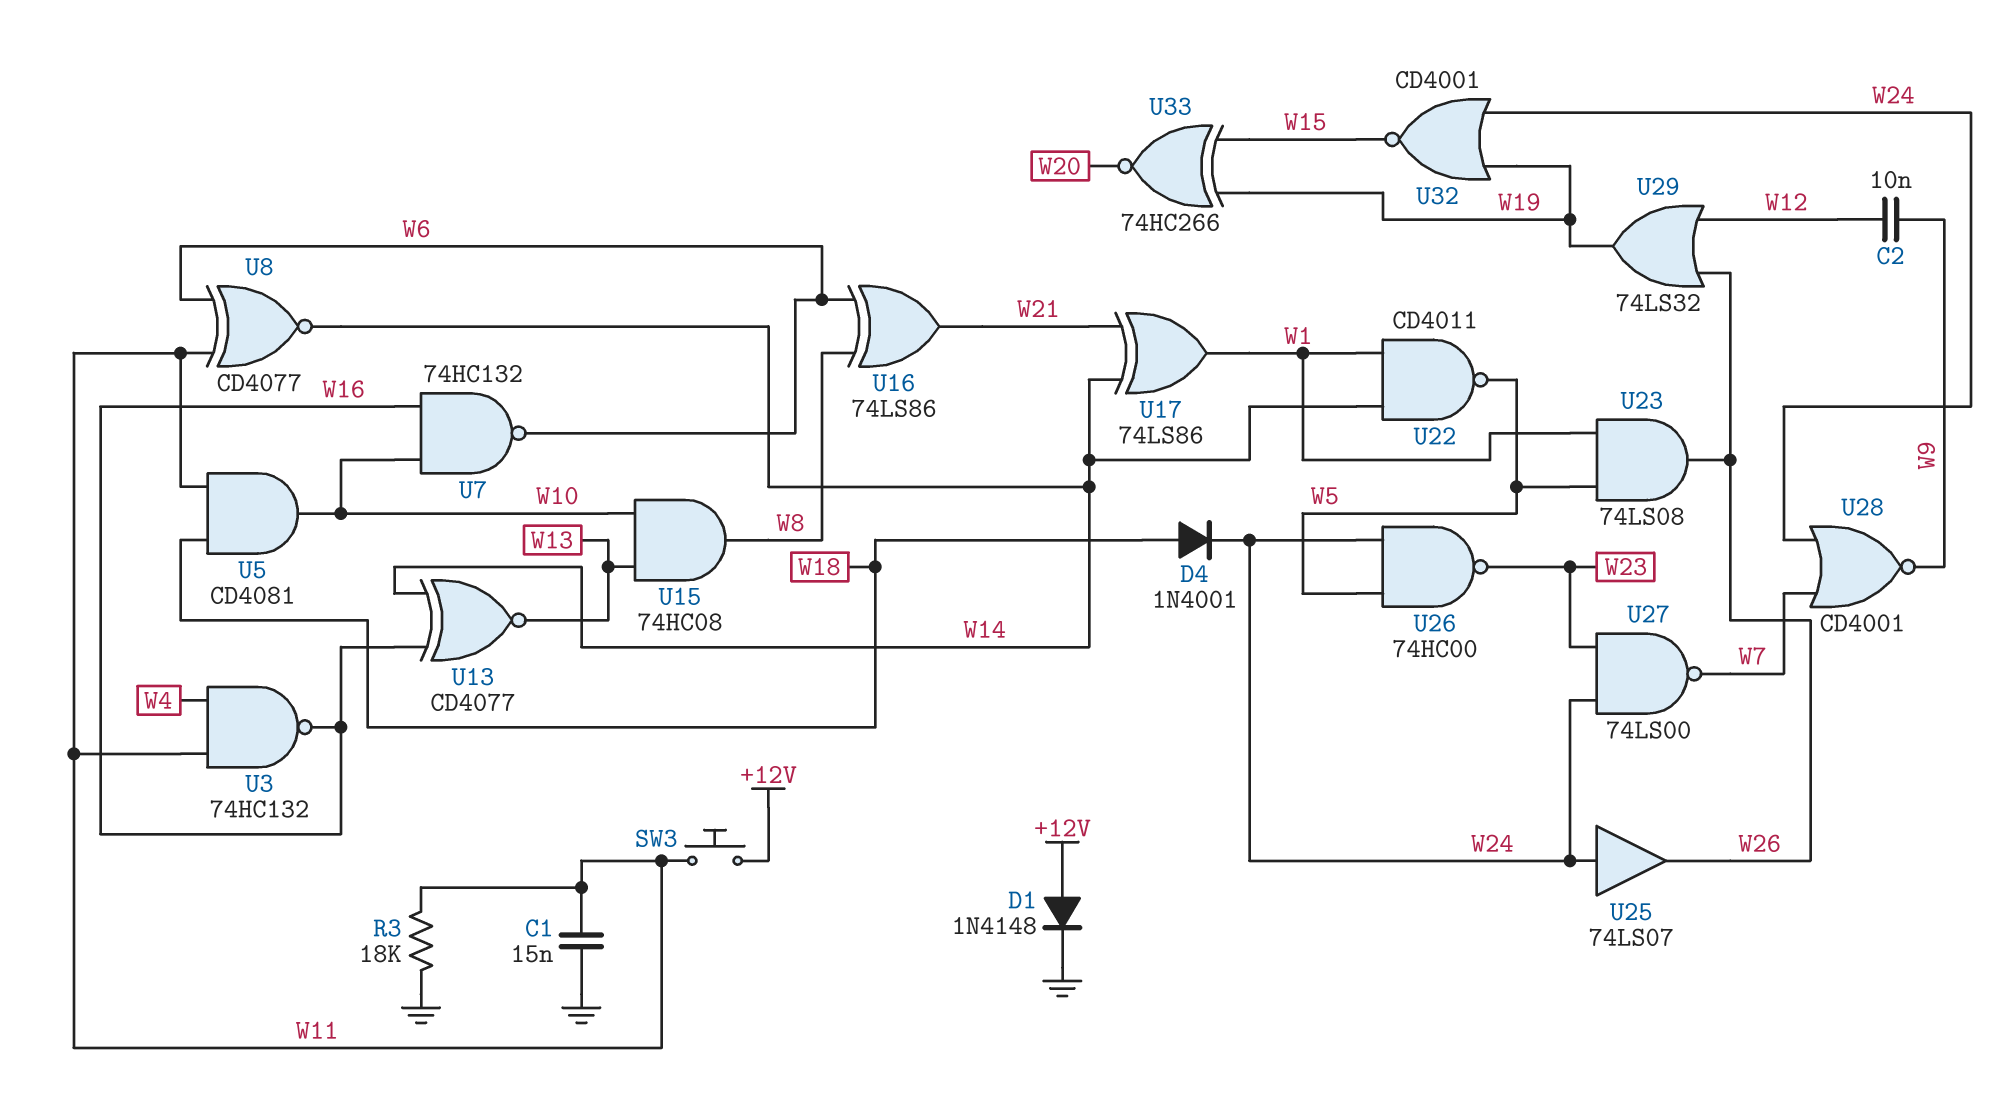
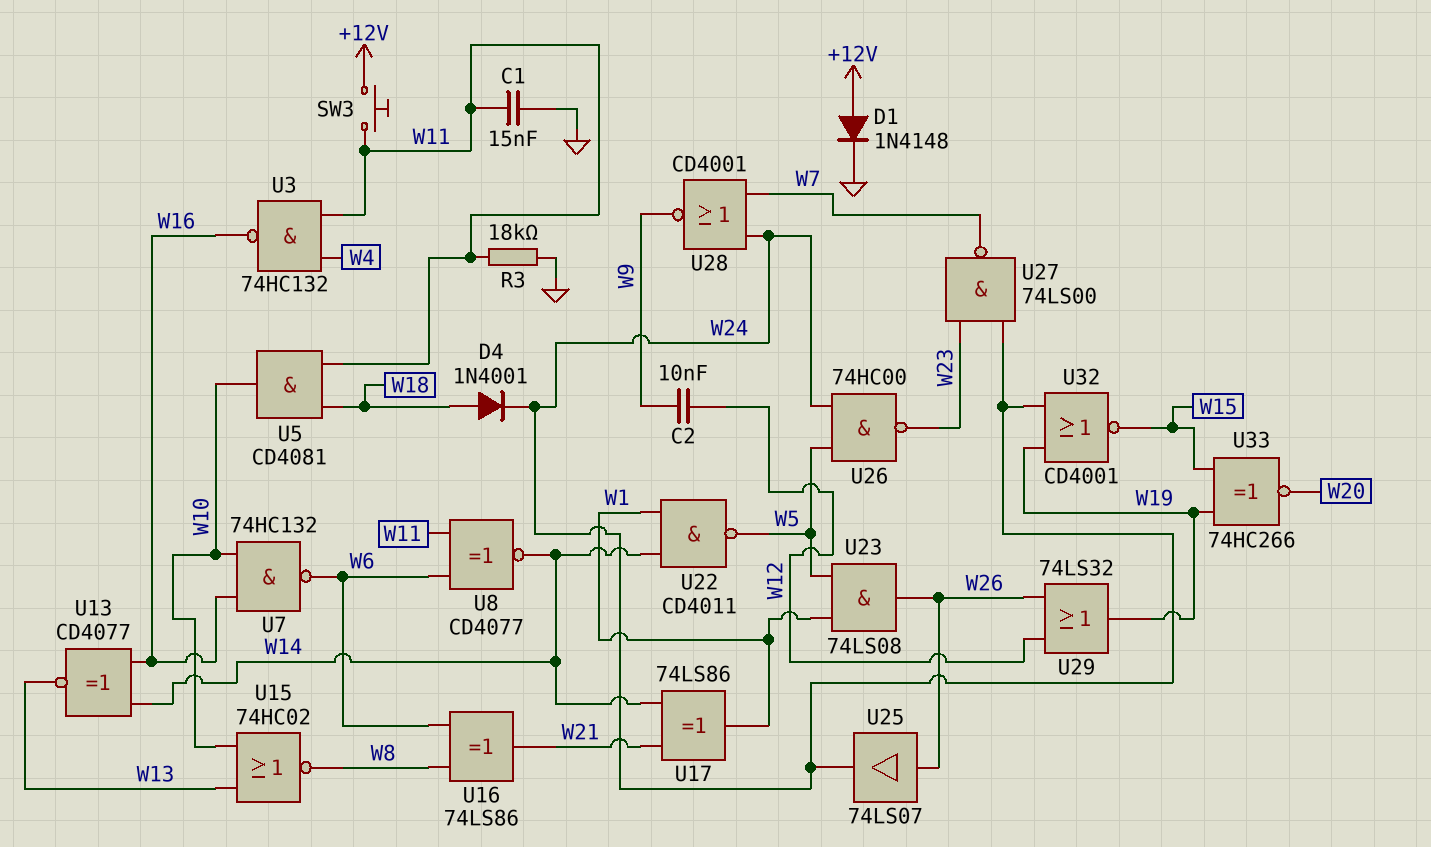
U15: AND 74HC08 (in W10, in W13, out W8) -> NOR 74HC02 (in W10, in W13, out W8)
U25: buffer 74LS07 (in W24, out W26) -> buffer 74LS07 (in W26, out W24)

